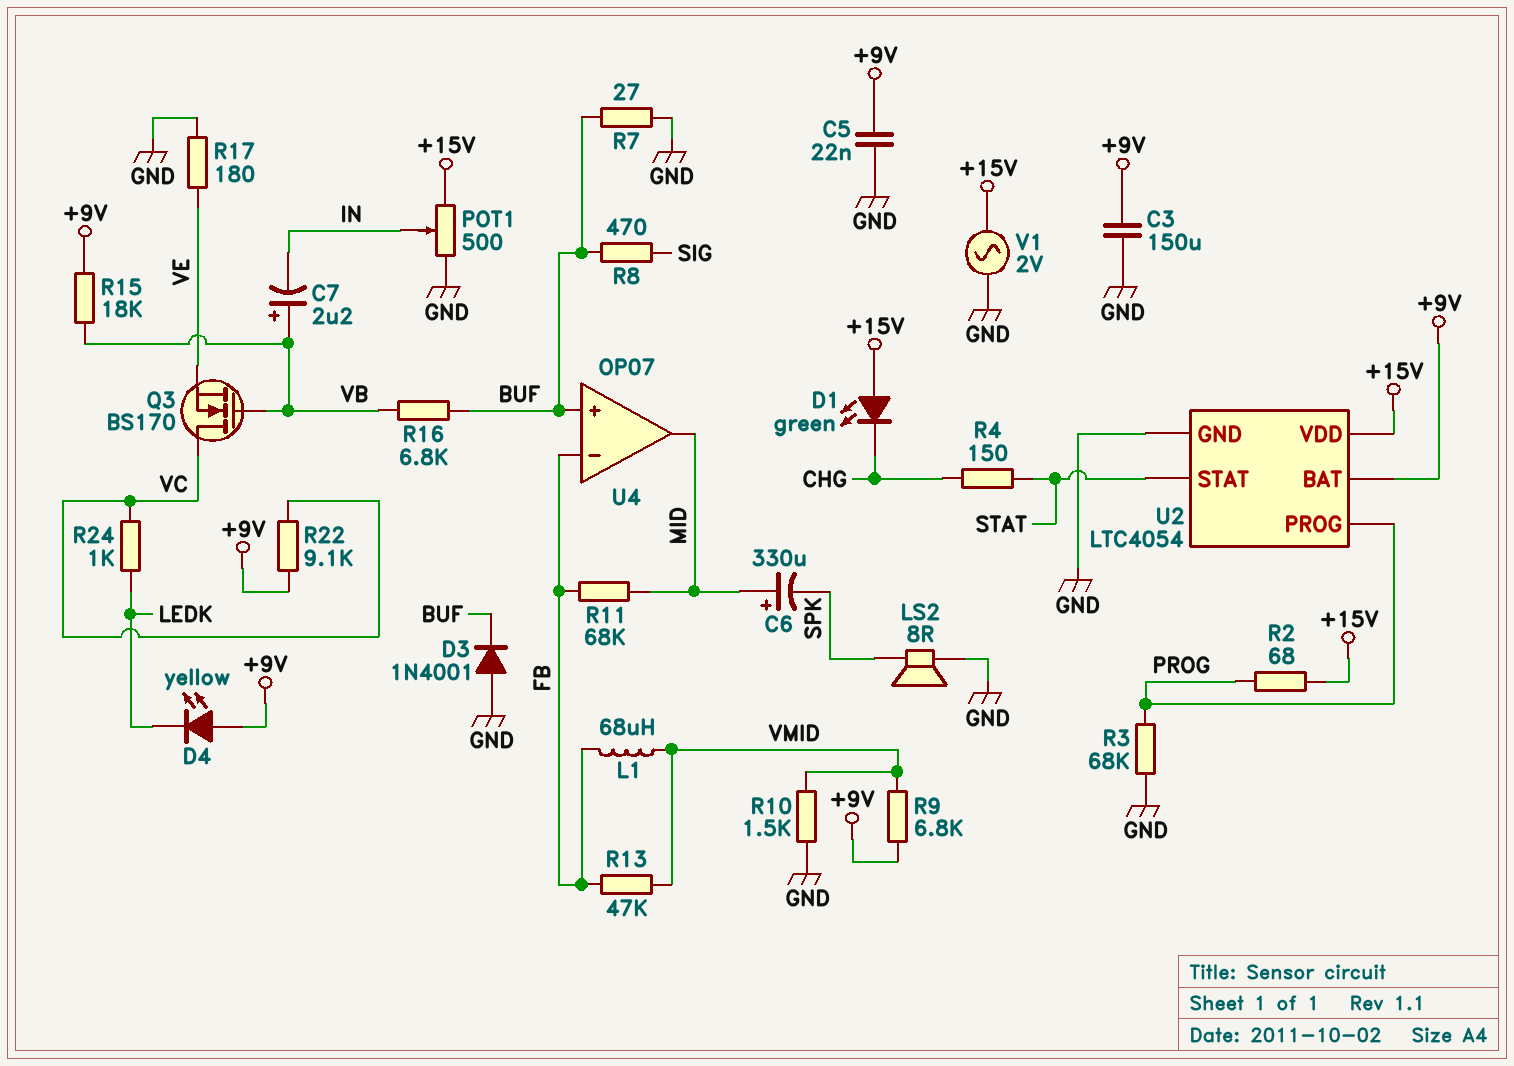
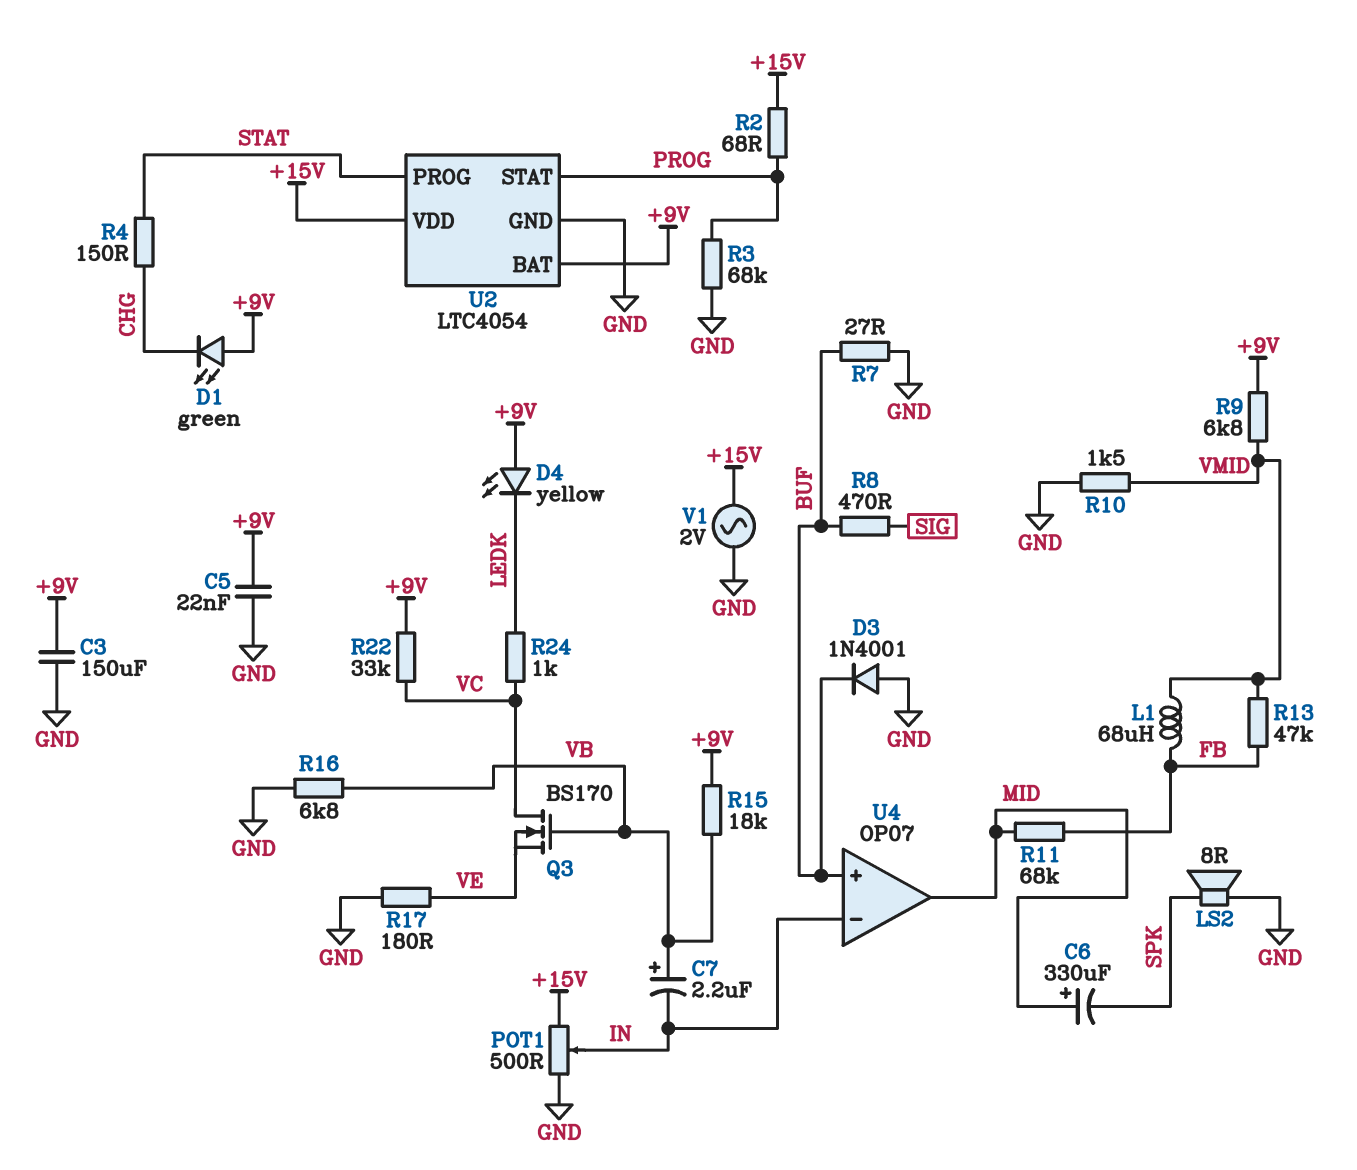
D1: LED green (A +15V, K CHG) -> LED green (A +9V, K CHG)
R16: 6.8k (BUF, VB) -> 6.8k (GND, VB)
R22: 9.1k (+9V, VC) -> 33k (+9V, VC)
U2 pin PROG: PROG -> STAT
U2 pin STAT: STAT -> PROG
U4 pin in-: FB -> IN

